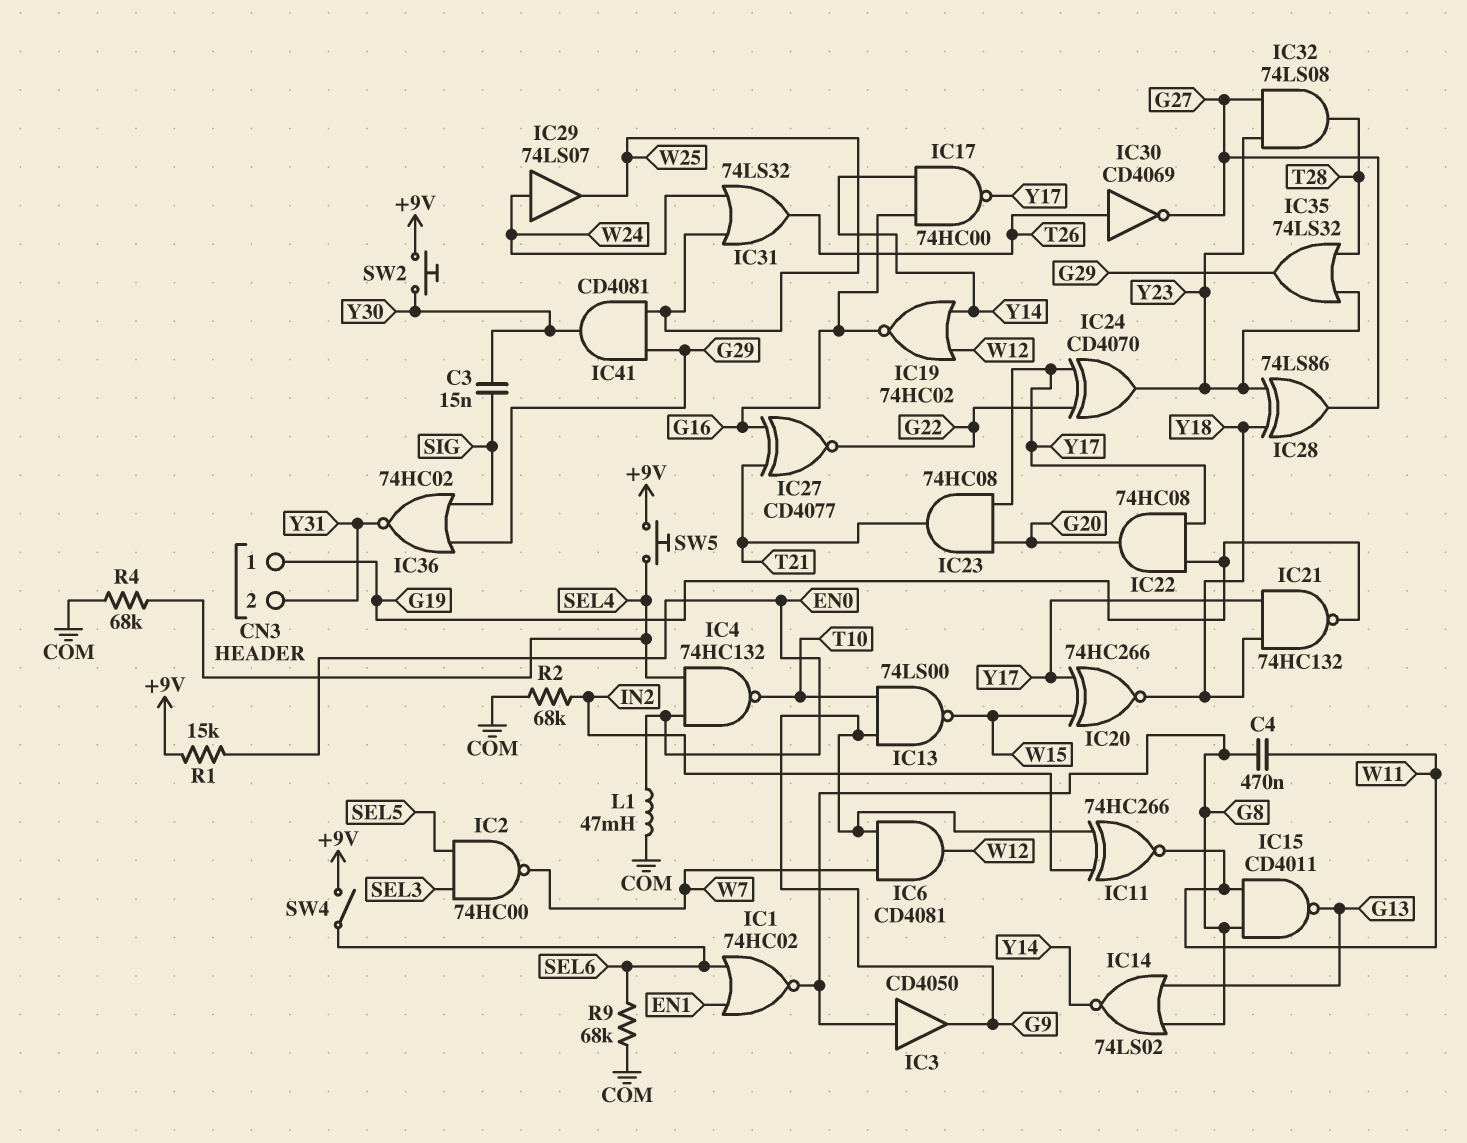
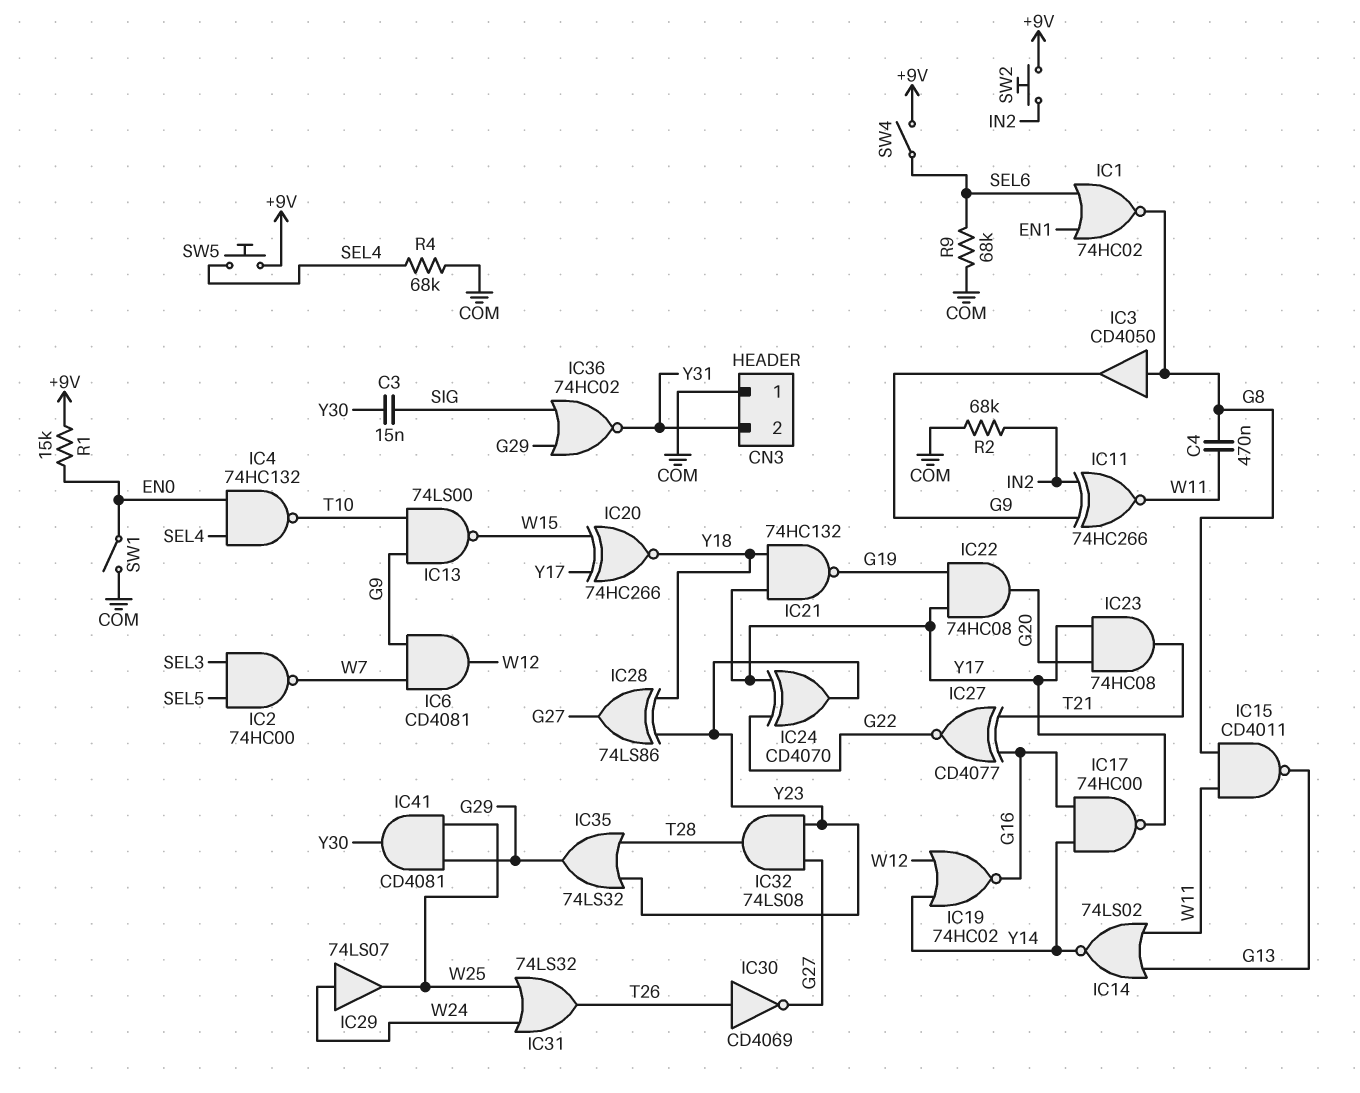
CN3 pin 1: G19 -> COM
IC14: NOR 74LS02 (in G8, in G13, out Y14) -> NOR 74LS02 (in G13, in W11, out Y14)
L1: 47mH (COM, EN0) -> none
SW1: none -> switch (COM, EN0)
SW2: button (+9V, Y30) -> button (+9V, IN2)

